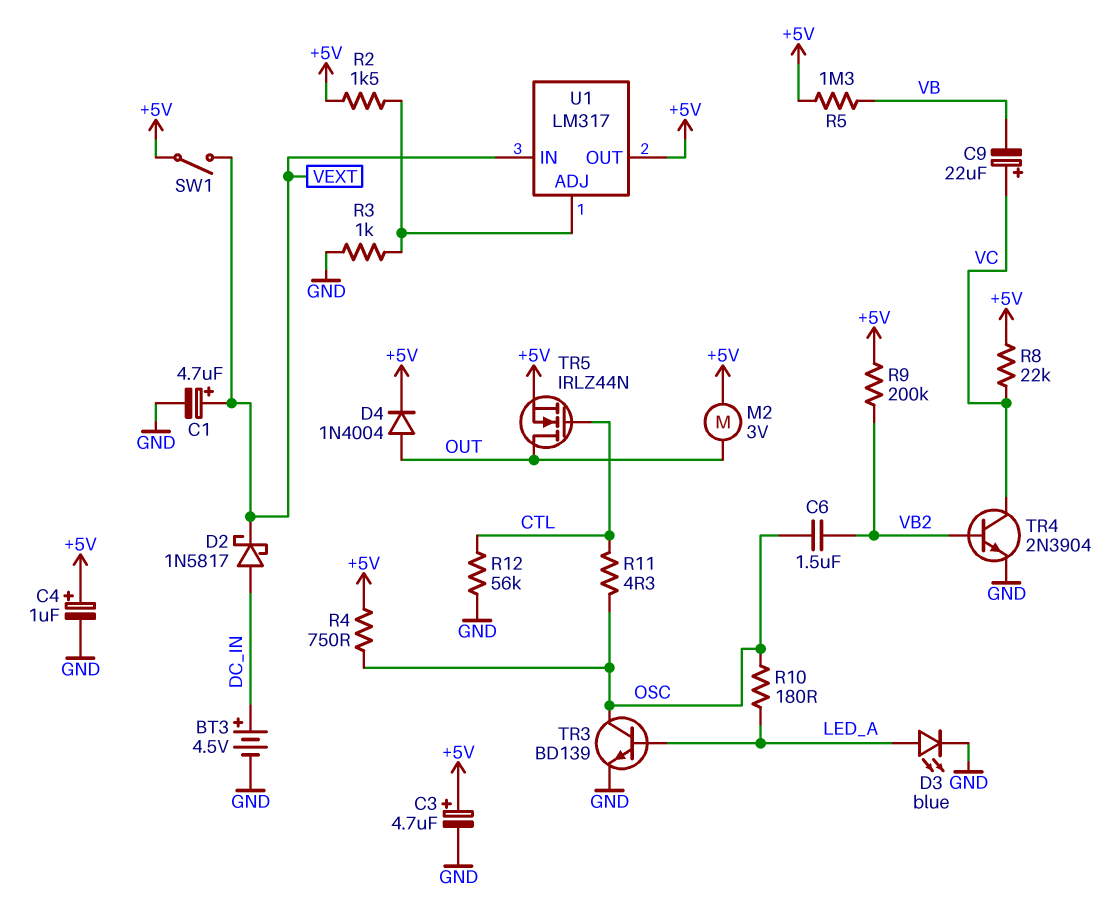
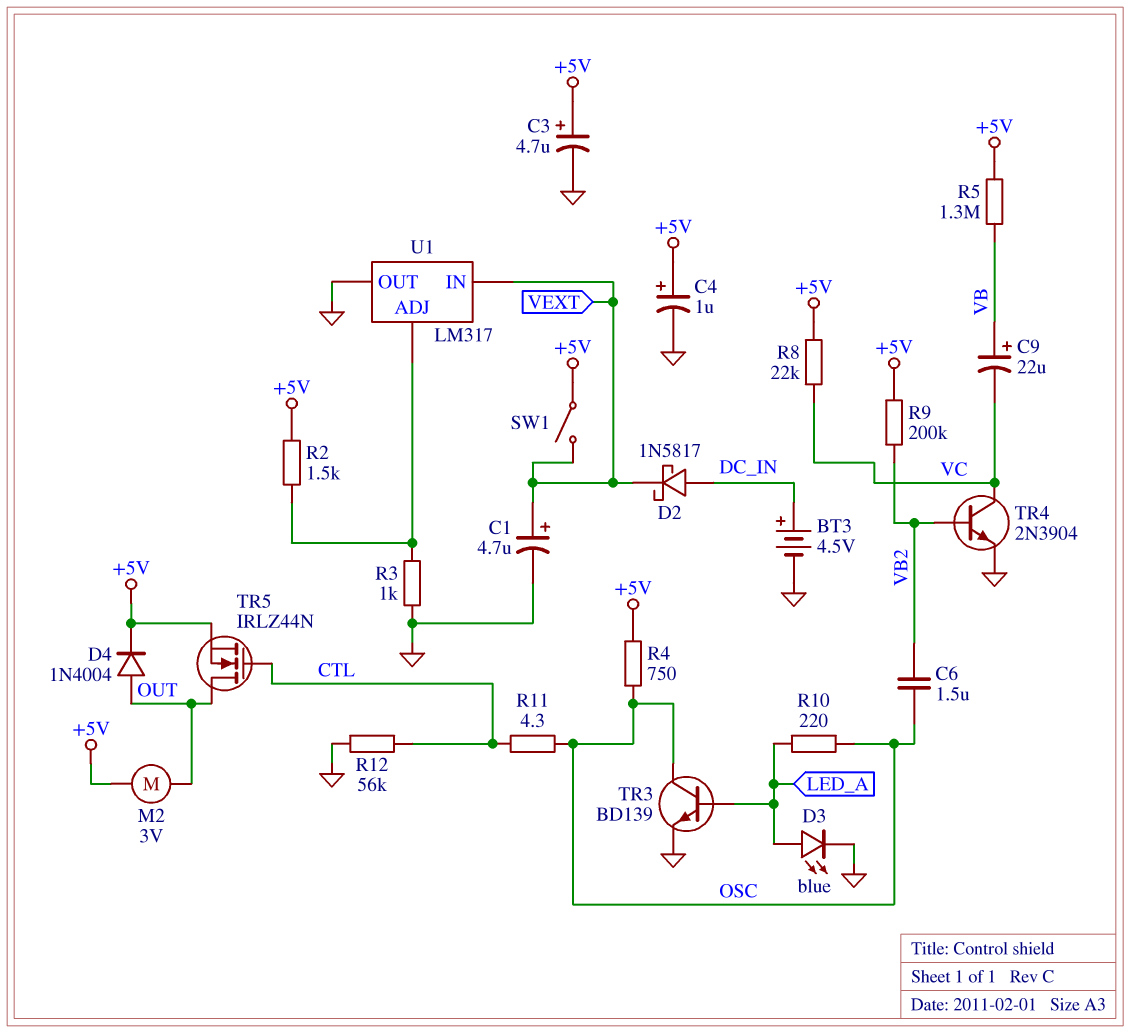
C9: 22uF (plus VC, minus VB) -> 22uF (plus VB, minus VC)
R10: 180 (LED_A, OSC) -> 220 (LED_A, OSC)
U1 pin OUT: +5V -> GND

